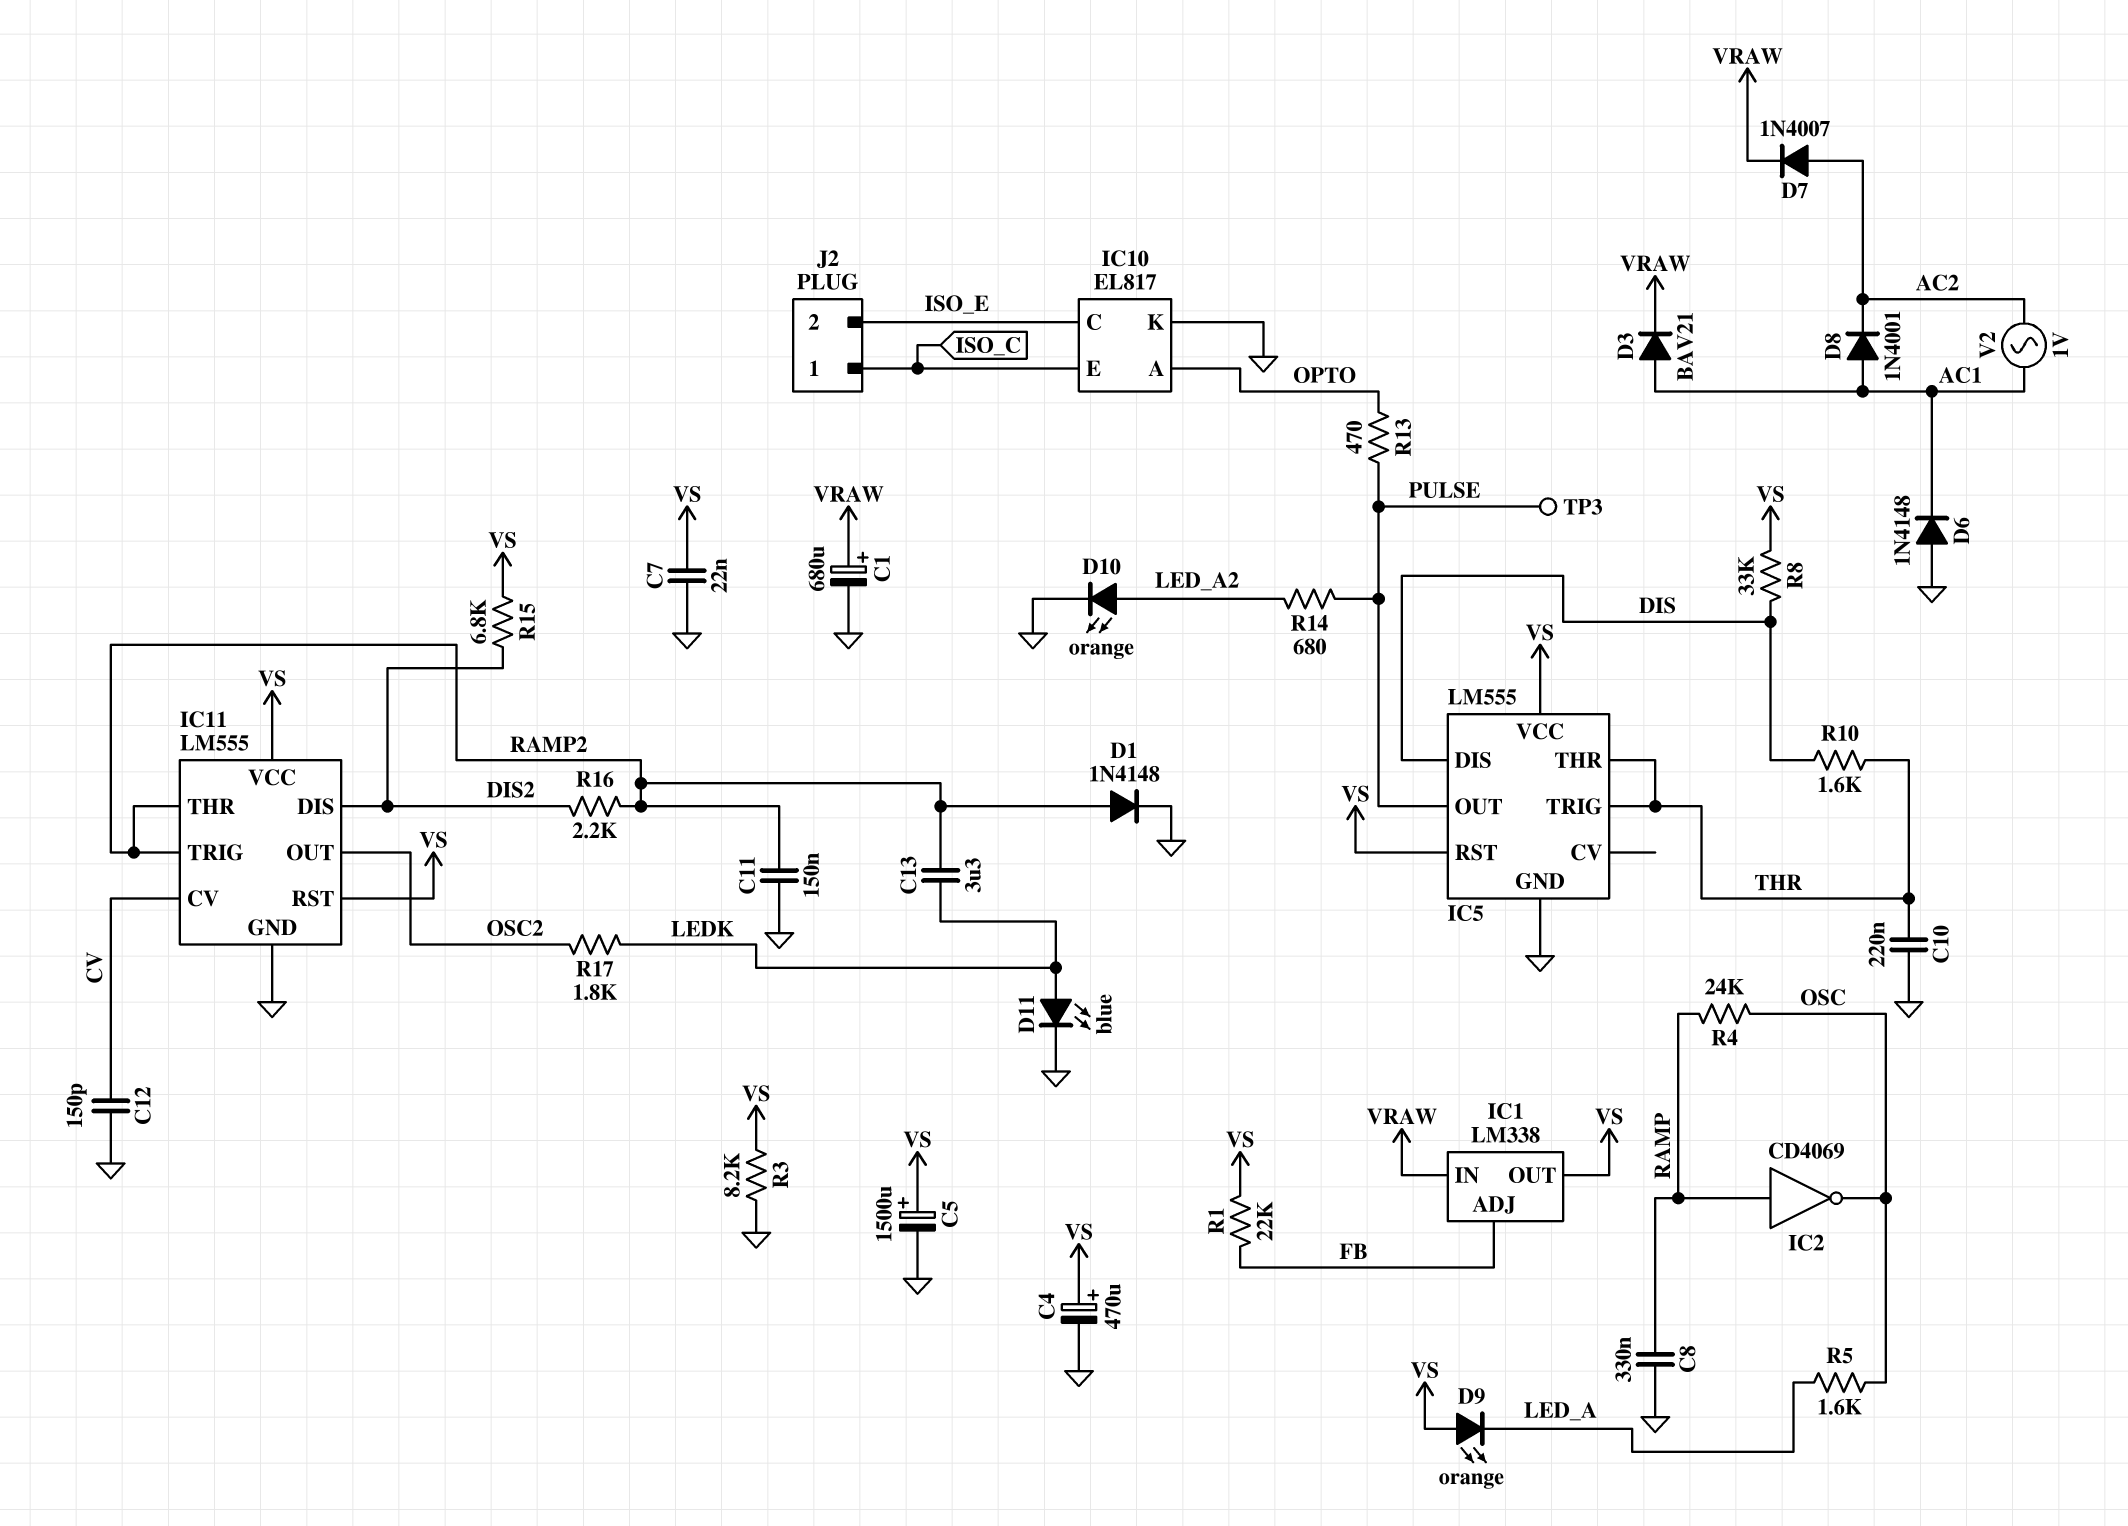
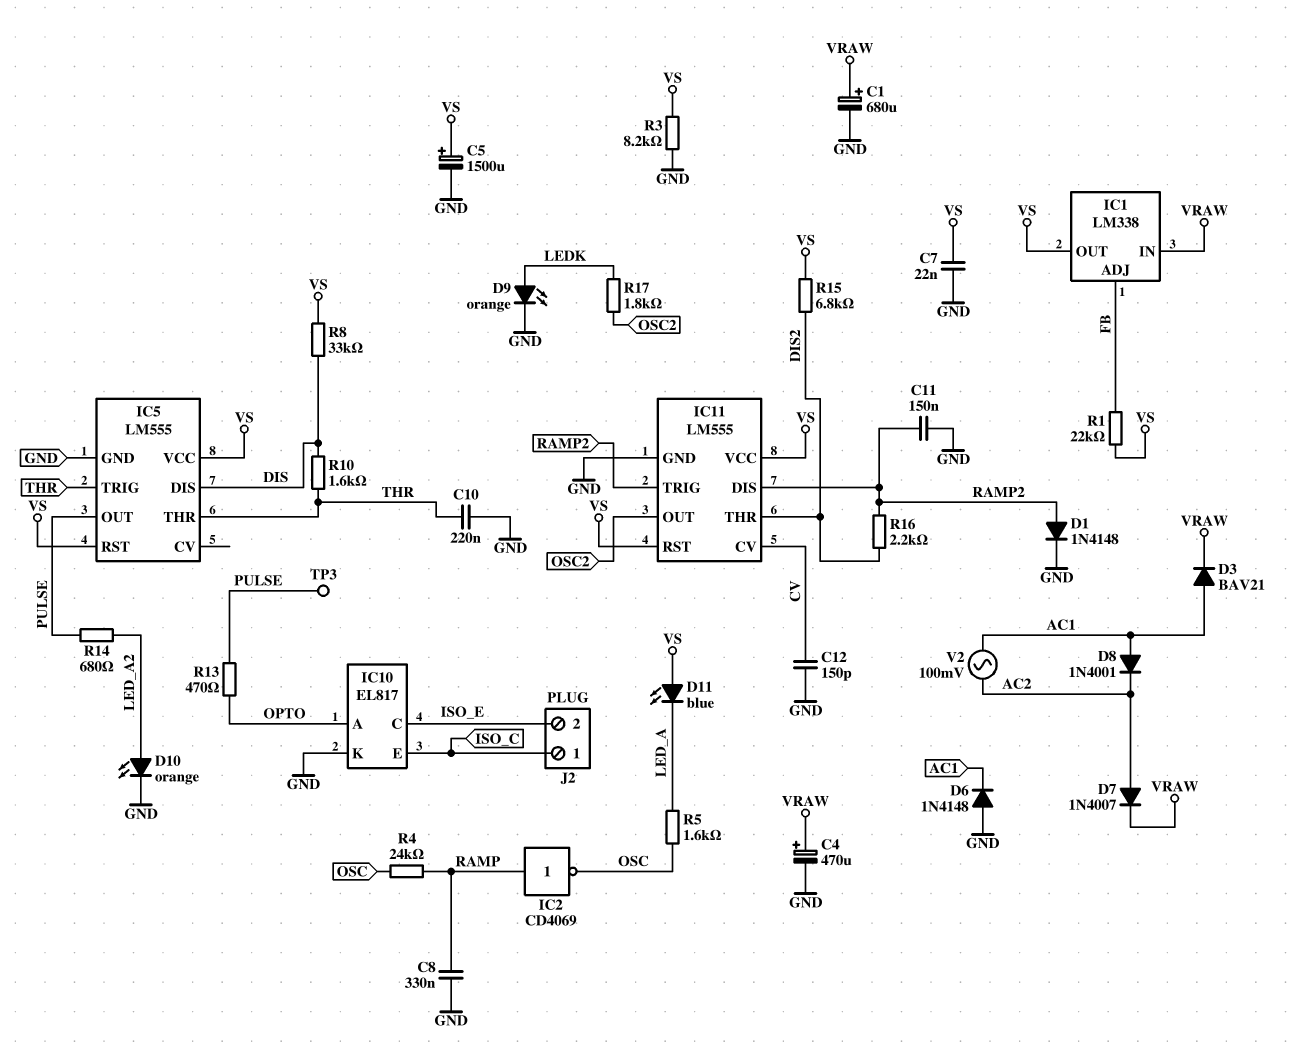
C4: 470uF (plus VS, minus GND) -> 470uF (plus VRAW, minus GND)
C13: 3.3uF (LEDK, RAMP2) -> none
D9: LED orange (A VS, K LED_A) -> LED orange (A LEDK, K GND)
D11: LED blue (A LEDK, K GND) -> LED blue (A VS, K LED_A)
IC11 pin DIS: DIS2 -> RAMP2
IC11 pin THR: RAMP2 -> DIS2
V2: AC 1V (AC1, AC2) -> AC 100mV (AC1, AC2)

